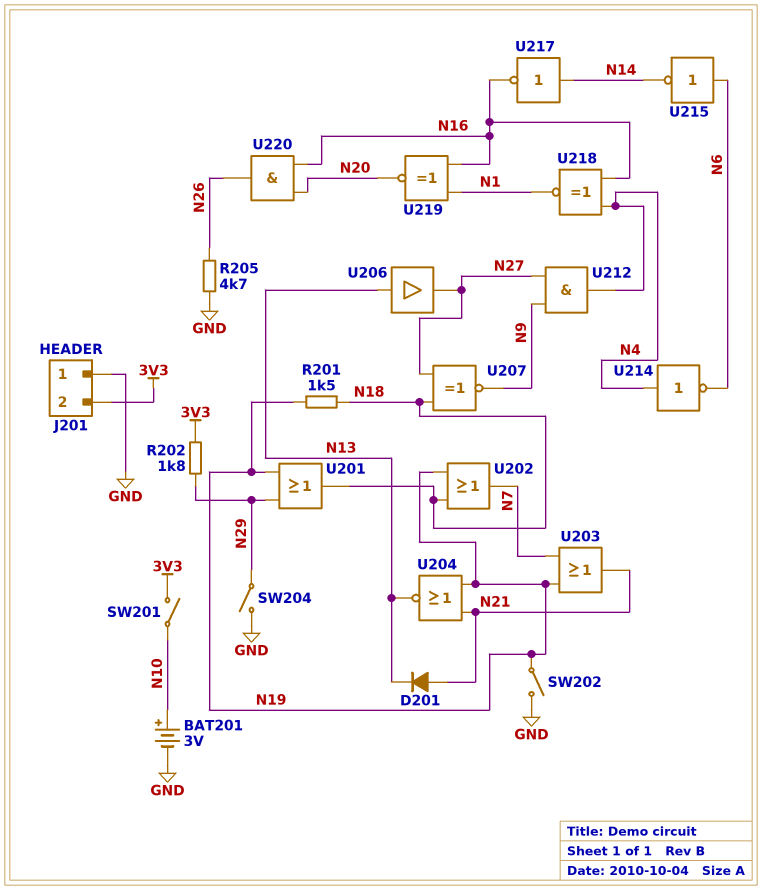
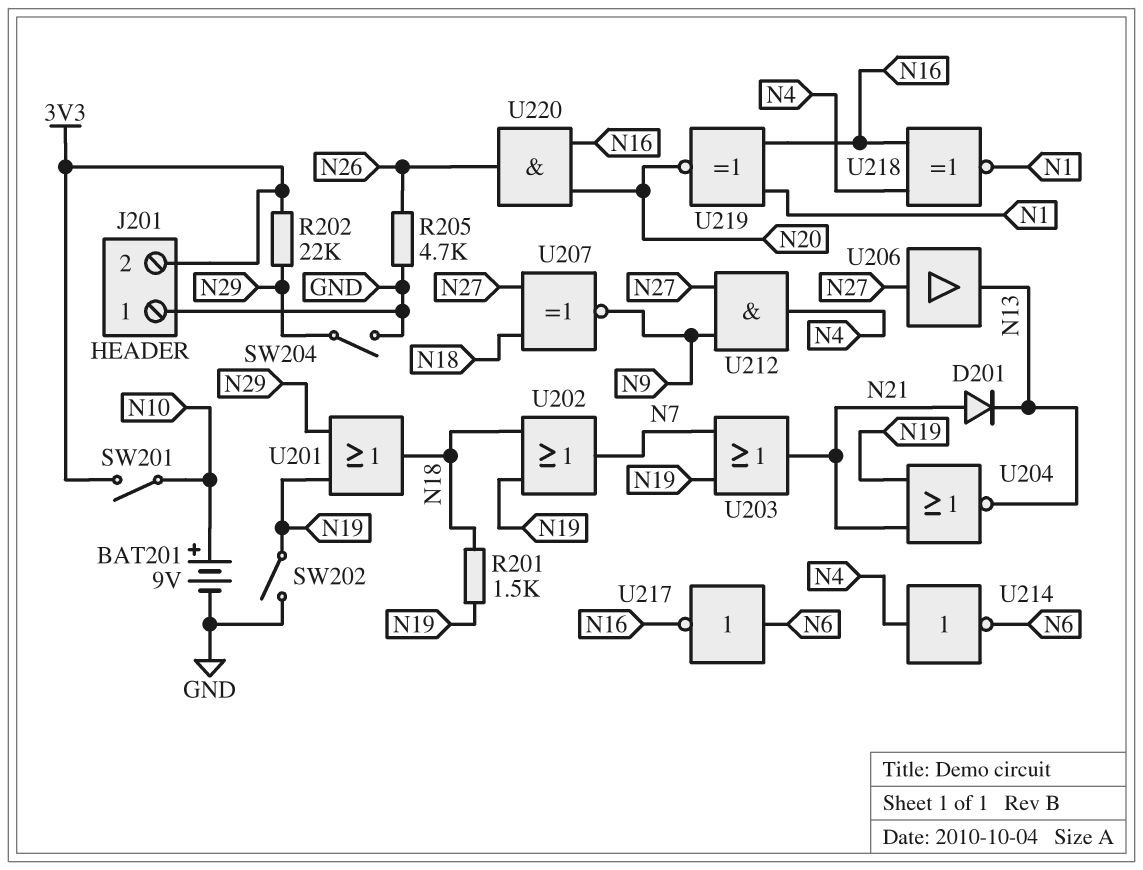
BAT201: 3V (plus N10, minus GND) -> 9V (plus N10, minus GND)
R202: 1.8k (3V3, N29) -> 22k (3V3, N29)
U206: buffer (in N13, out N27) -> buffer (in N27, out N13)
U215: NOT (in N6, out N14) -> none
U217: NOT (in N14, out N16) -> NOT (in N6, out N16)

